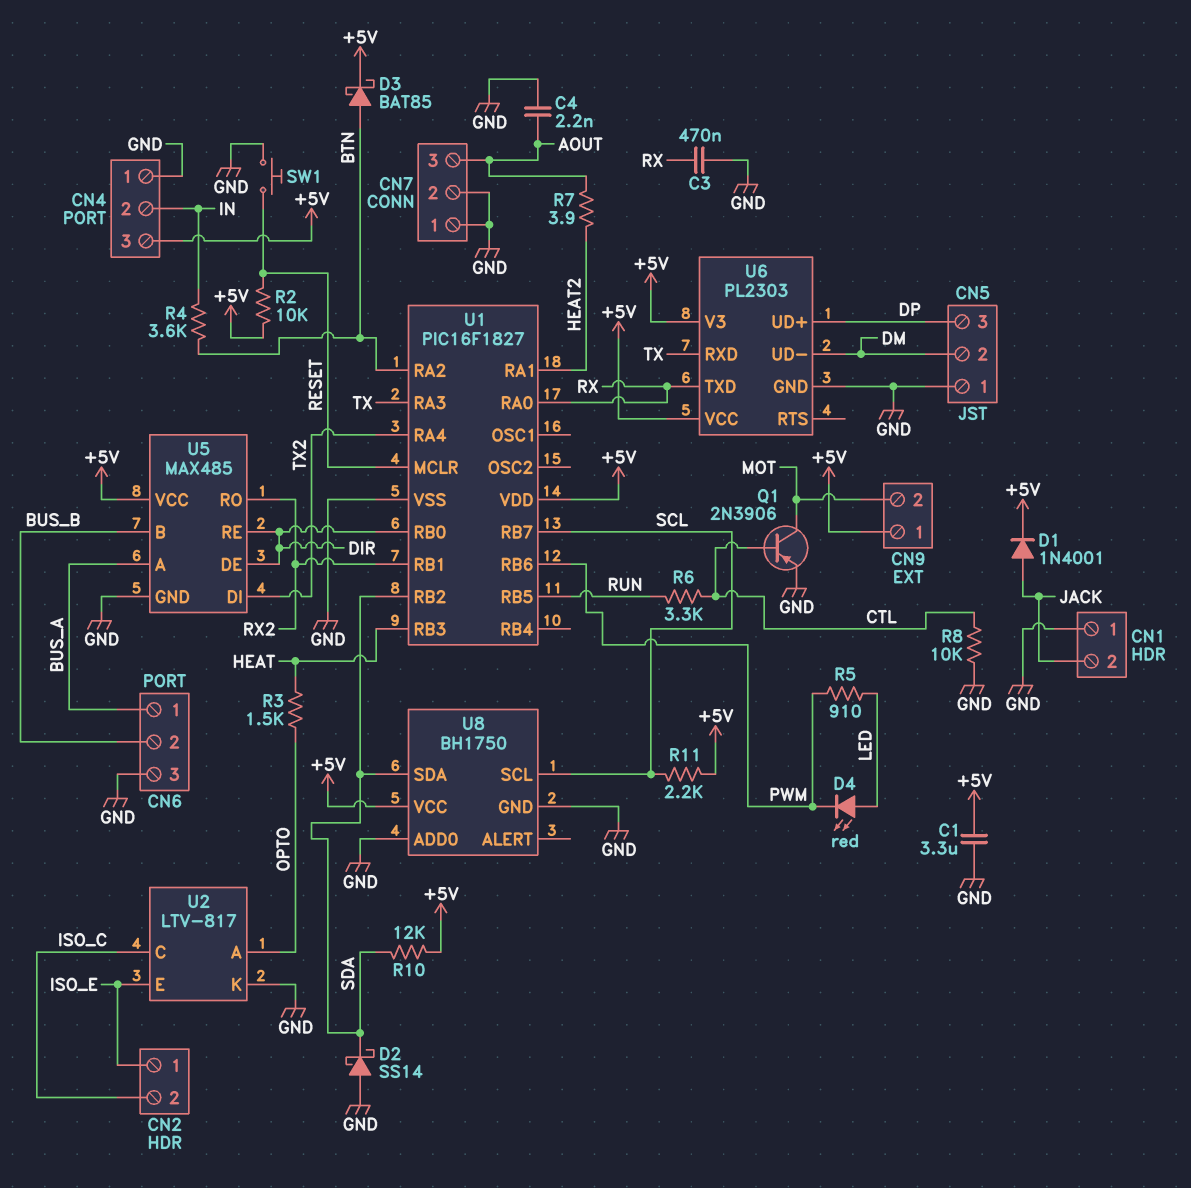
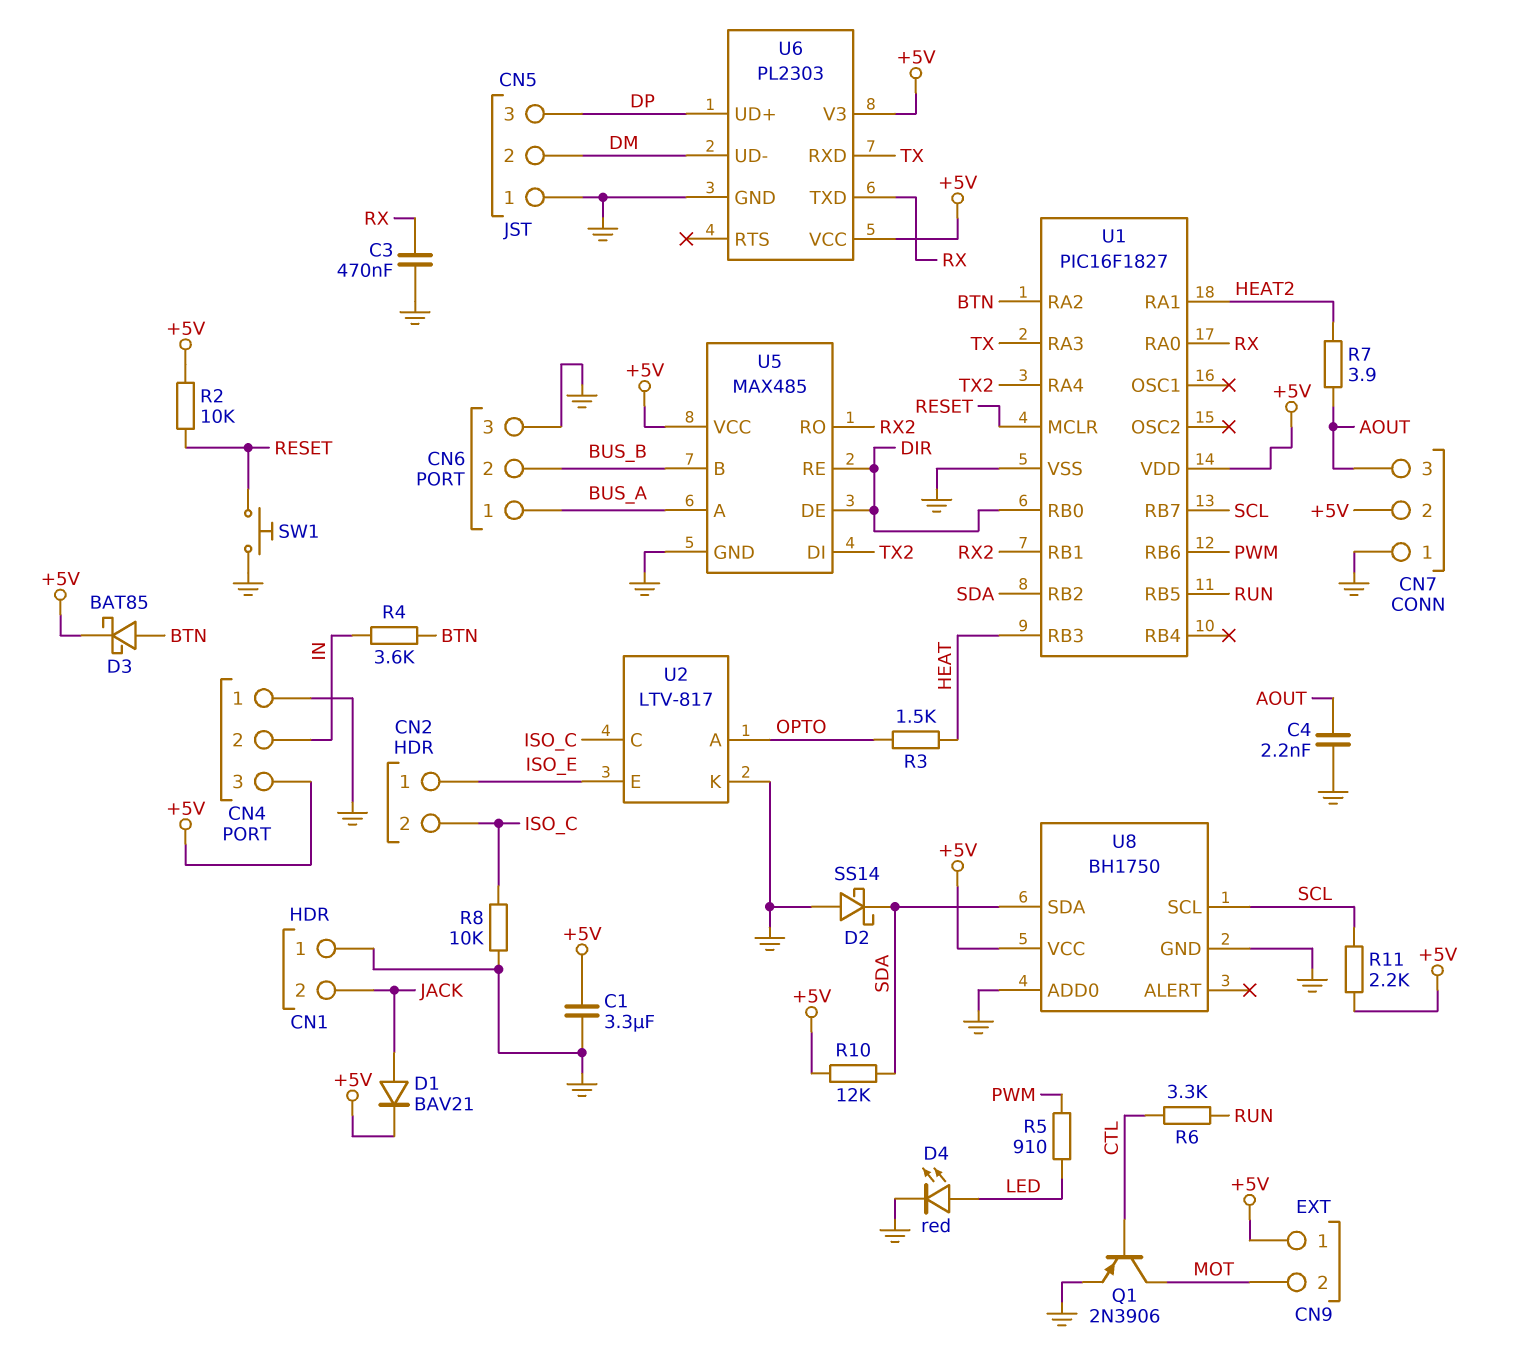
CN7 pin 2: GND -> +5V
D1: diode 1N4001 (A JACK, K +5V) -> diode BAV21 (A JACK, K +5V)
D4: LED red (A LED, K PWM) -> LED red (A LED, K GND)
R8: 10k (CTL, GND) -> 10k (GND, ISO_C)

